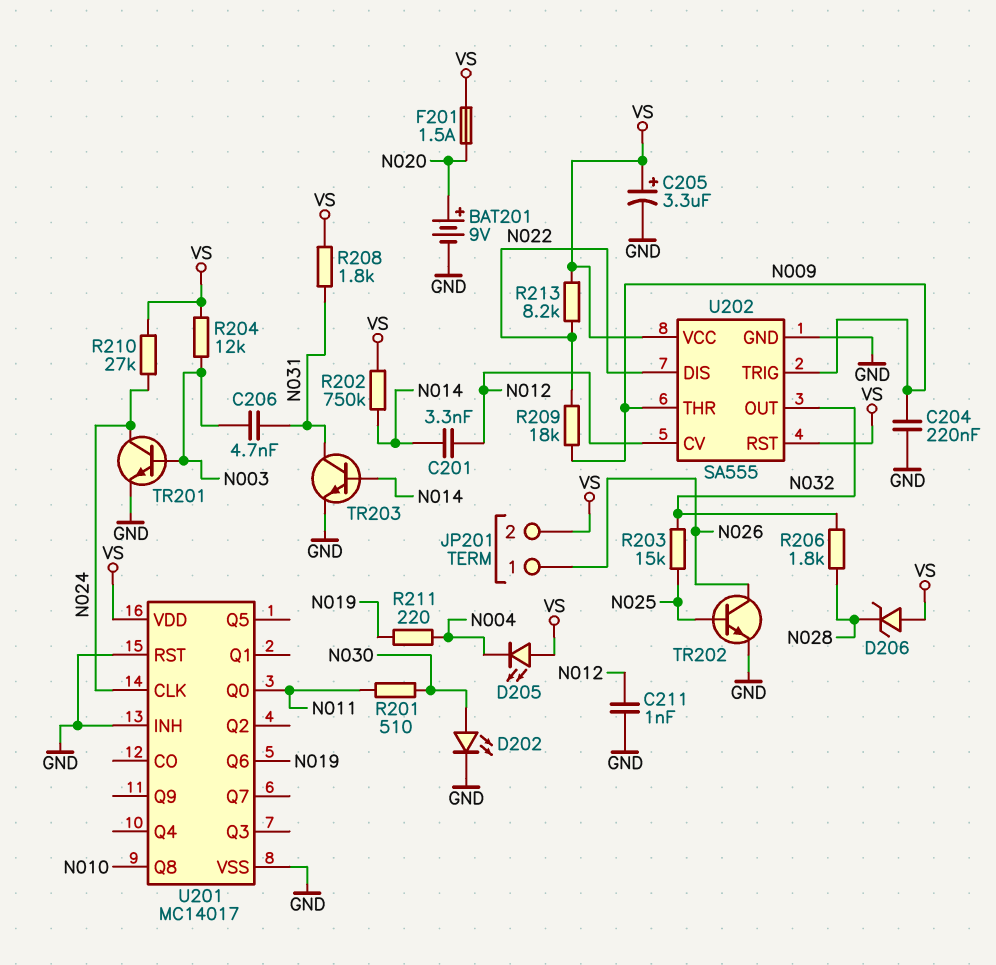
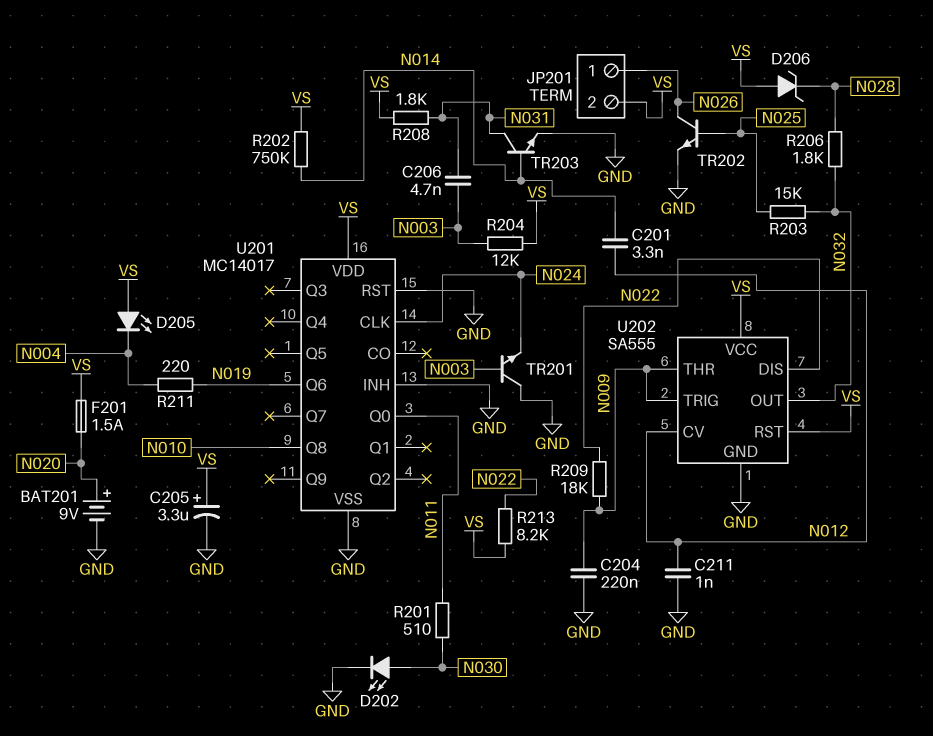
R210: 27k (N024, VS) -> none
TR201: NPN (B N003, C N024, E GND) -> NPN (B N003, C GND, E N024)

